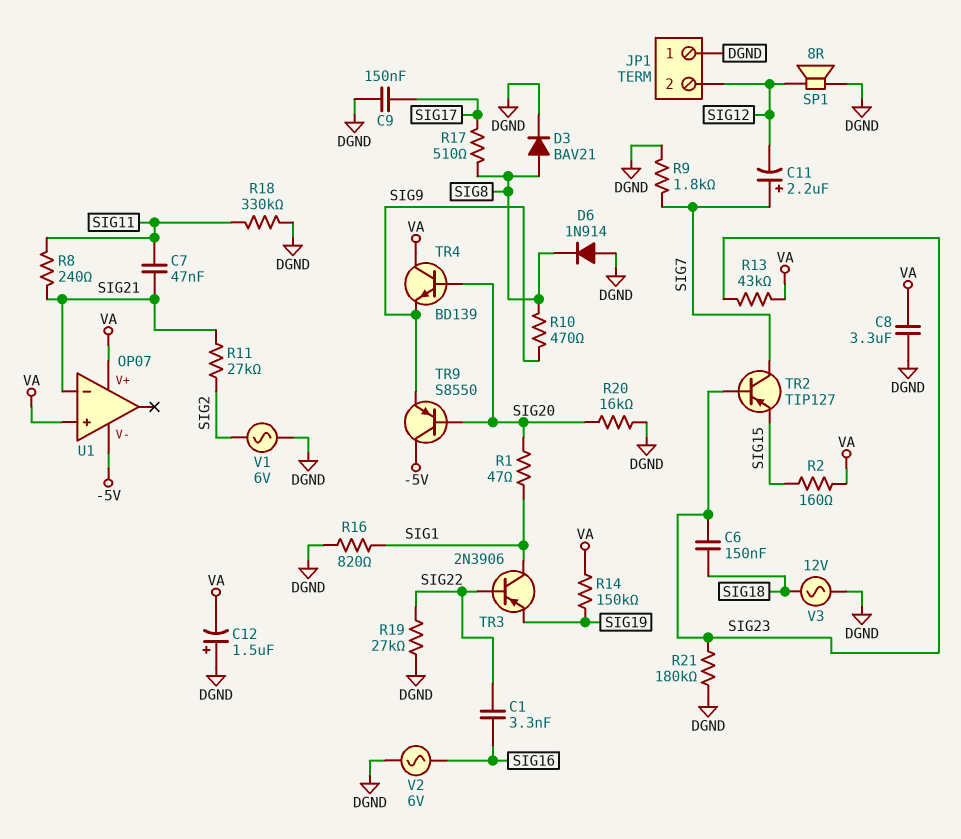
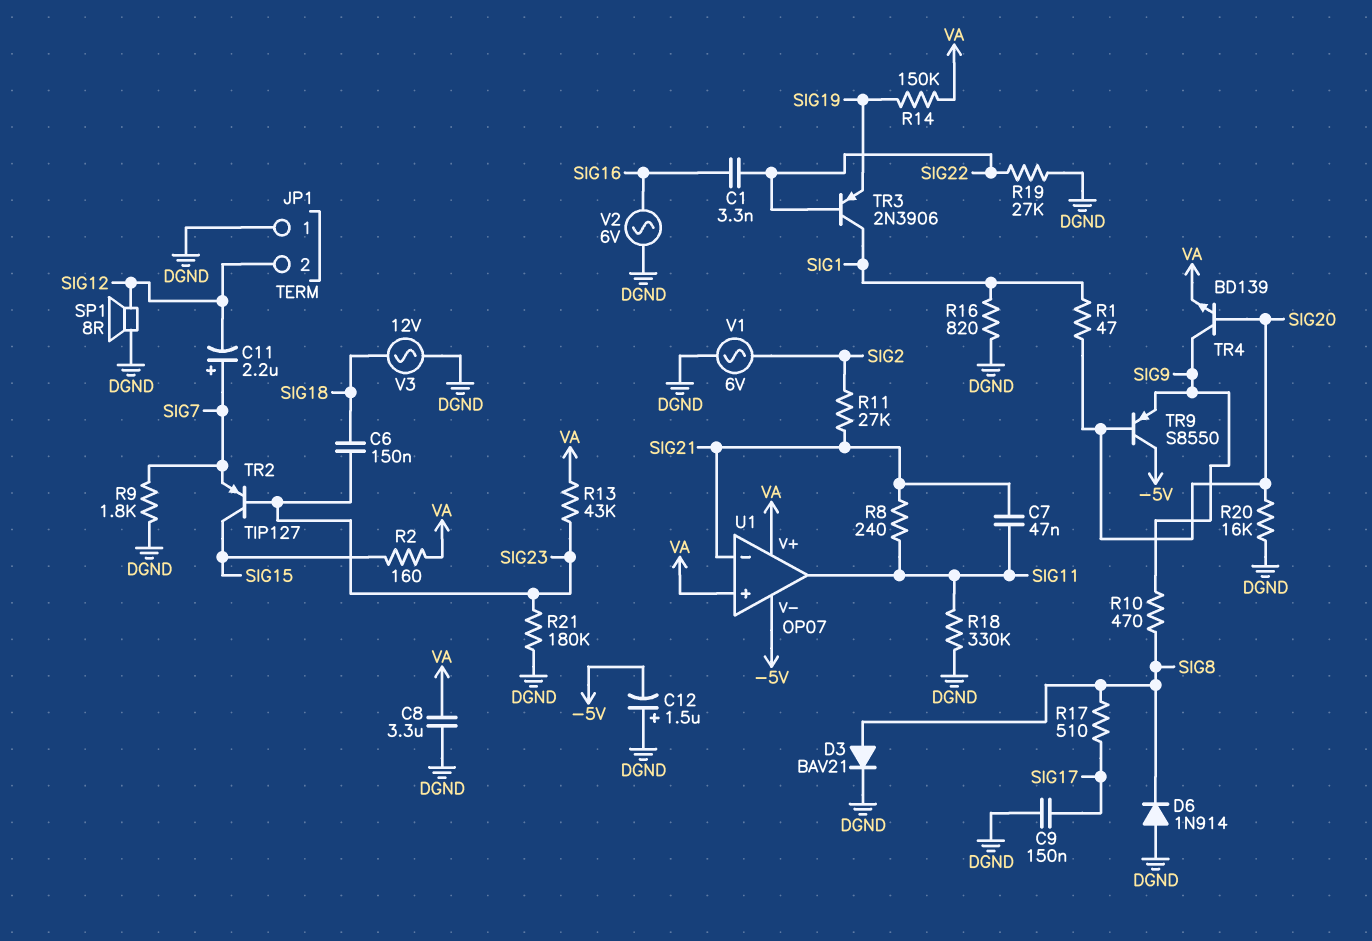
C12: 1.5uF (plus DGND, minus VA) -> 1.5uF (plus DGND, minus -5V)
TR2: PNP TIP127 (B SIG23, C SIG7, E SIG15) -> PNP TIP127 (B SIG23, C SIG15, E SIG7)
TR4: NPN BD139 (B SIG20, C VA, E SIG9) -> NPN BD139 (B SIG20, C SIG9, E VA)
U1 pin out: none -> SIG11

